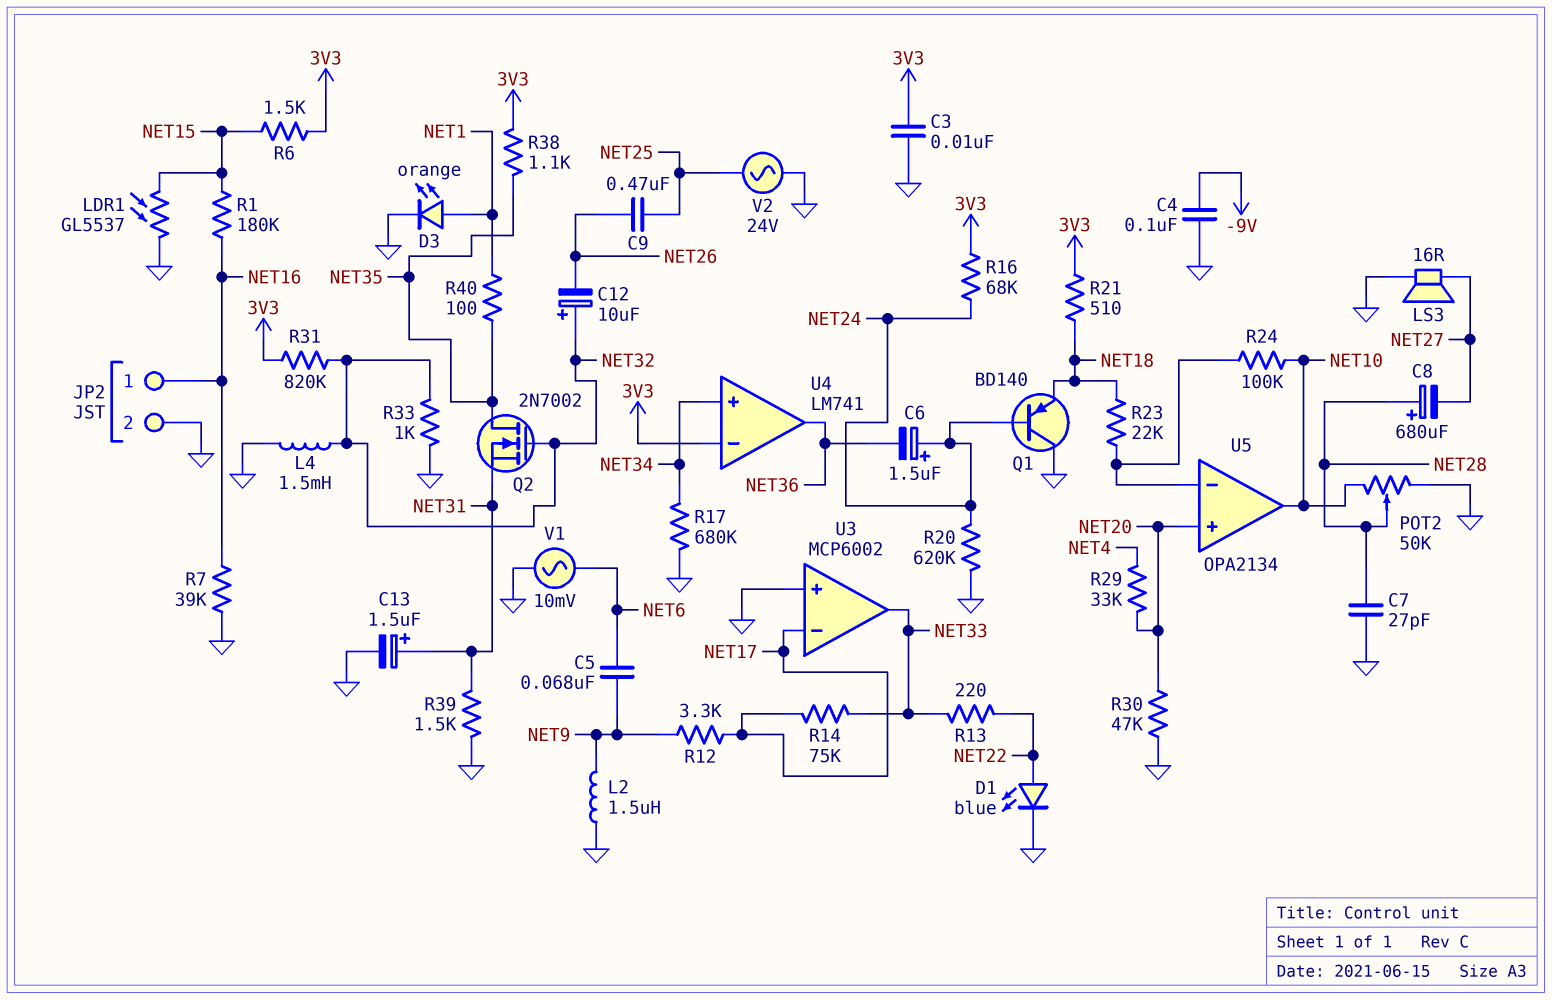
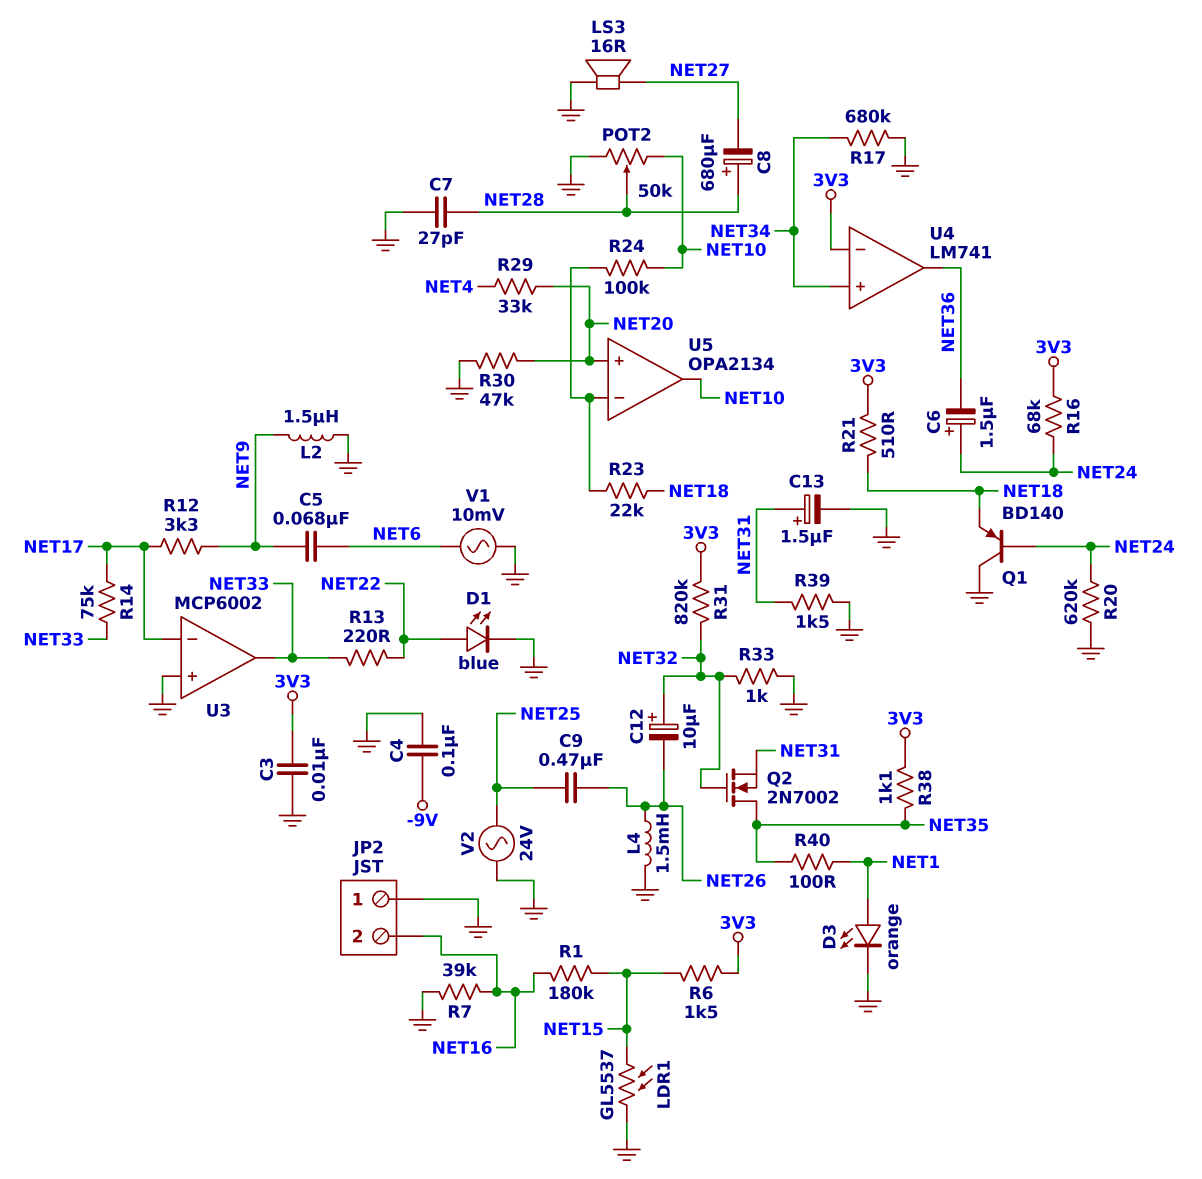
JP2 pin 1: NET16 -> GND
JP2 pin 2: GND -> NET16
L4: 1.5mH (GND, NET32) -> 1.5mH (GND, NET26)

